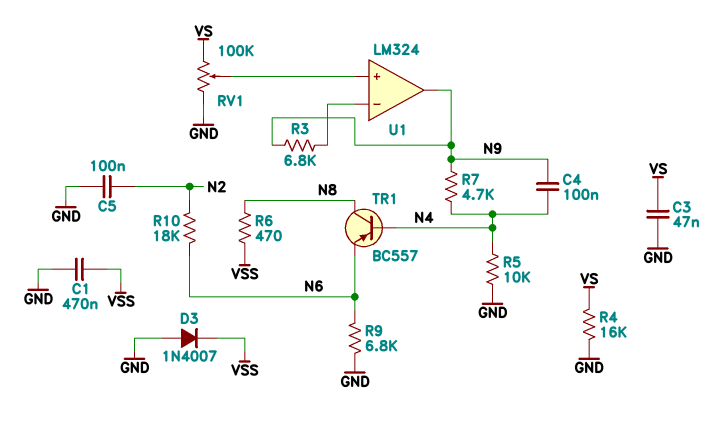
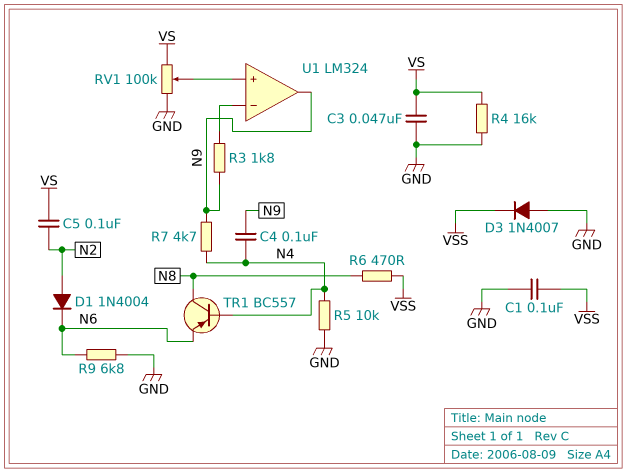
C1: 470nF (GND, VSS) -> 100nF (GND, VSS)
C5: 100nF (GND, N2) -> 100nF (N2, VS)
D1: none -> diode 1N4004 (A N2, K N6)
R3: 6.8k (N9, U1/in-) -> 1.8k (N9, U1/in-)
R10: 18k (N2, N6) -> none

